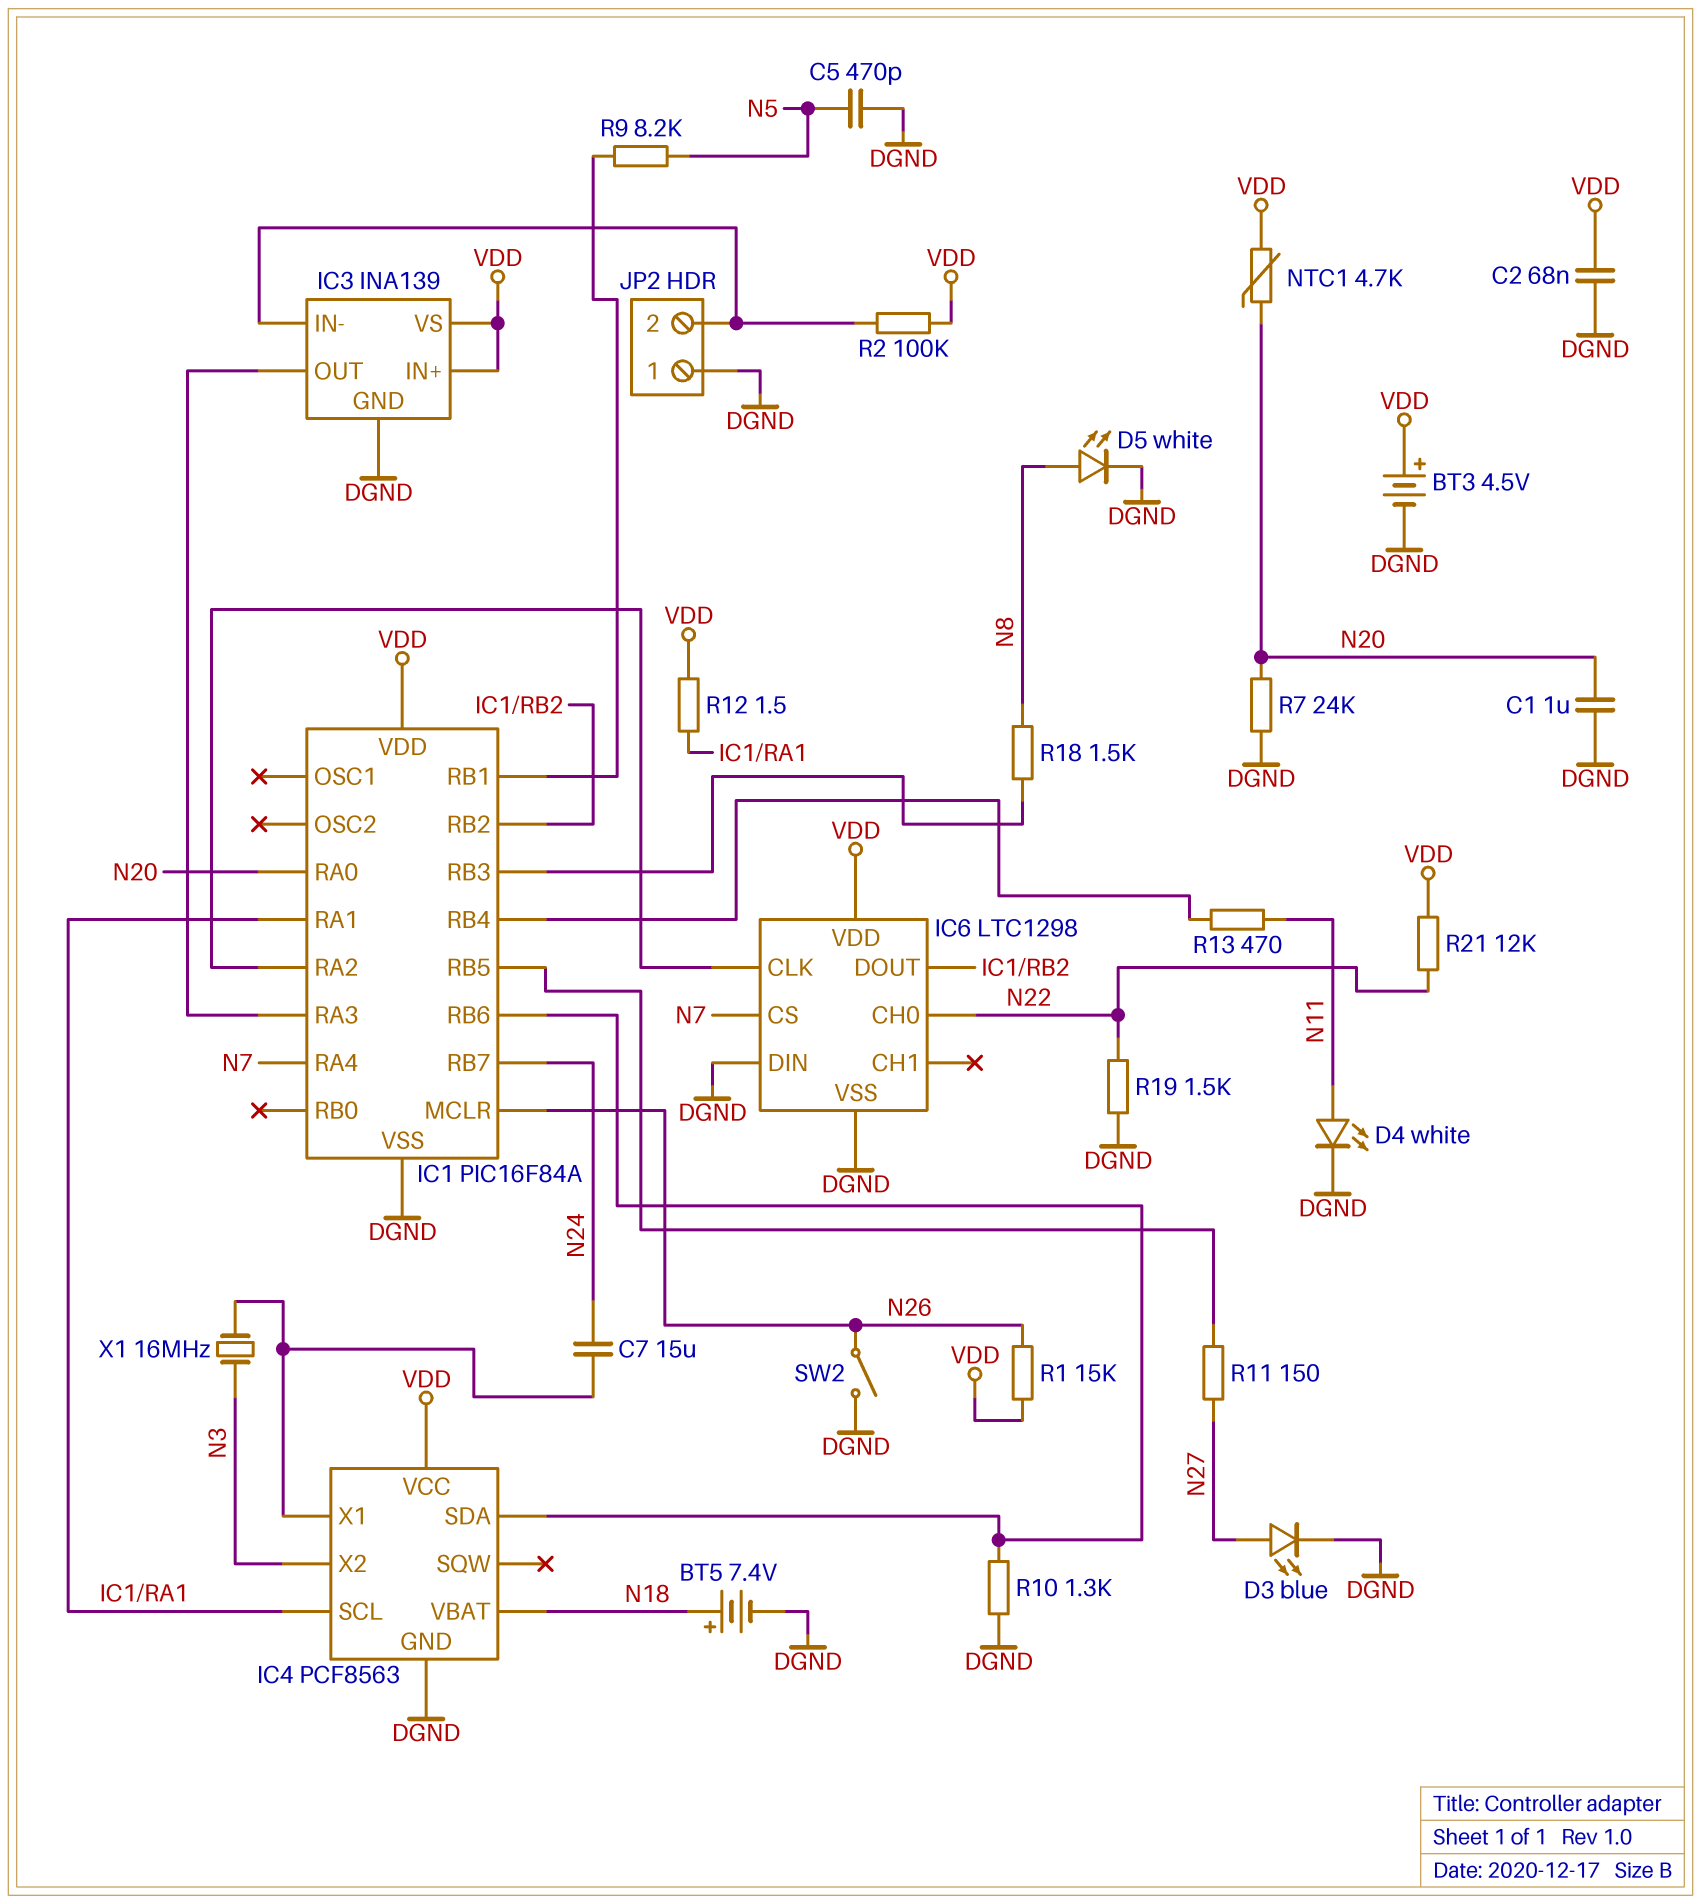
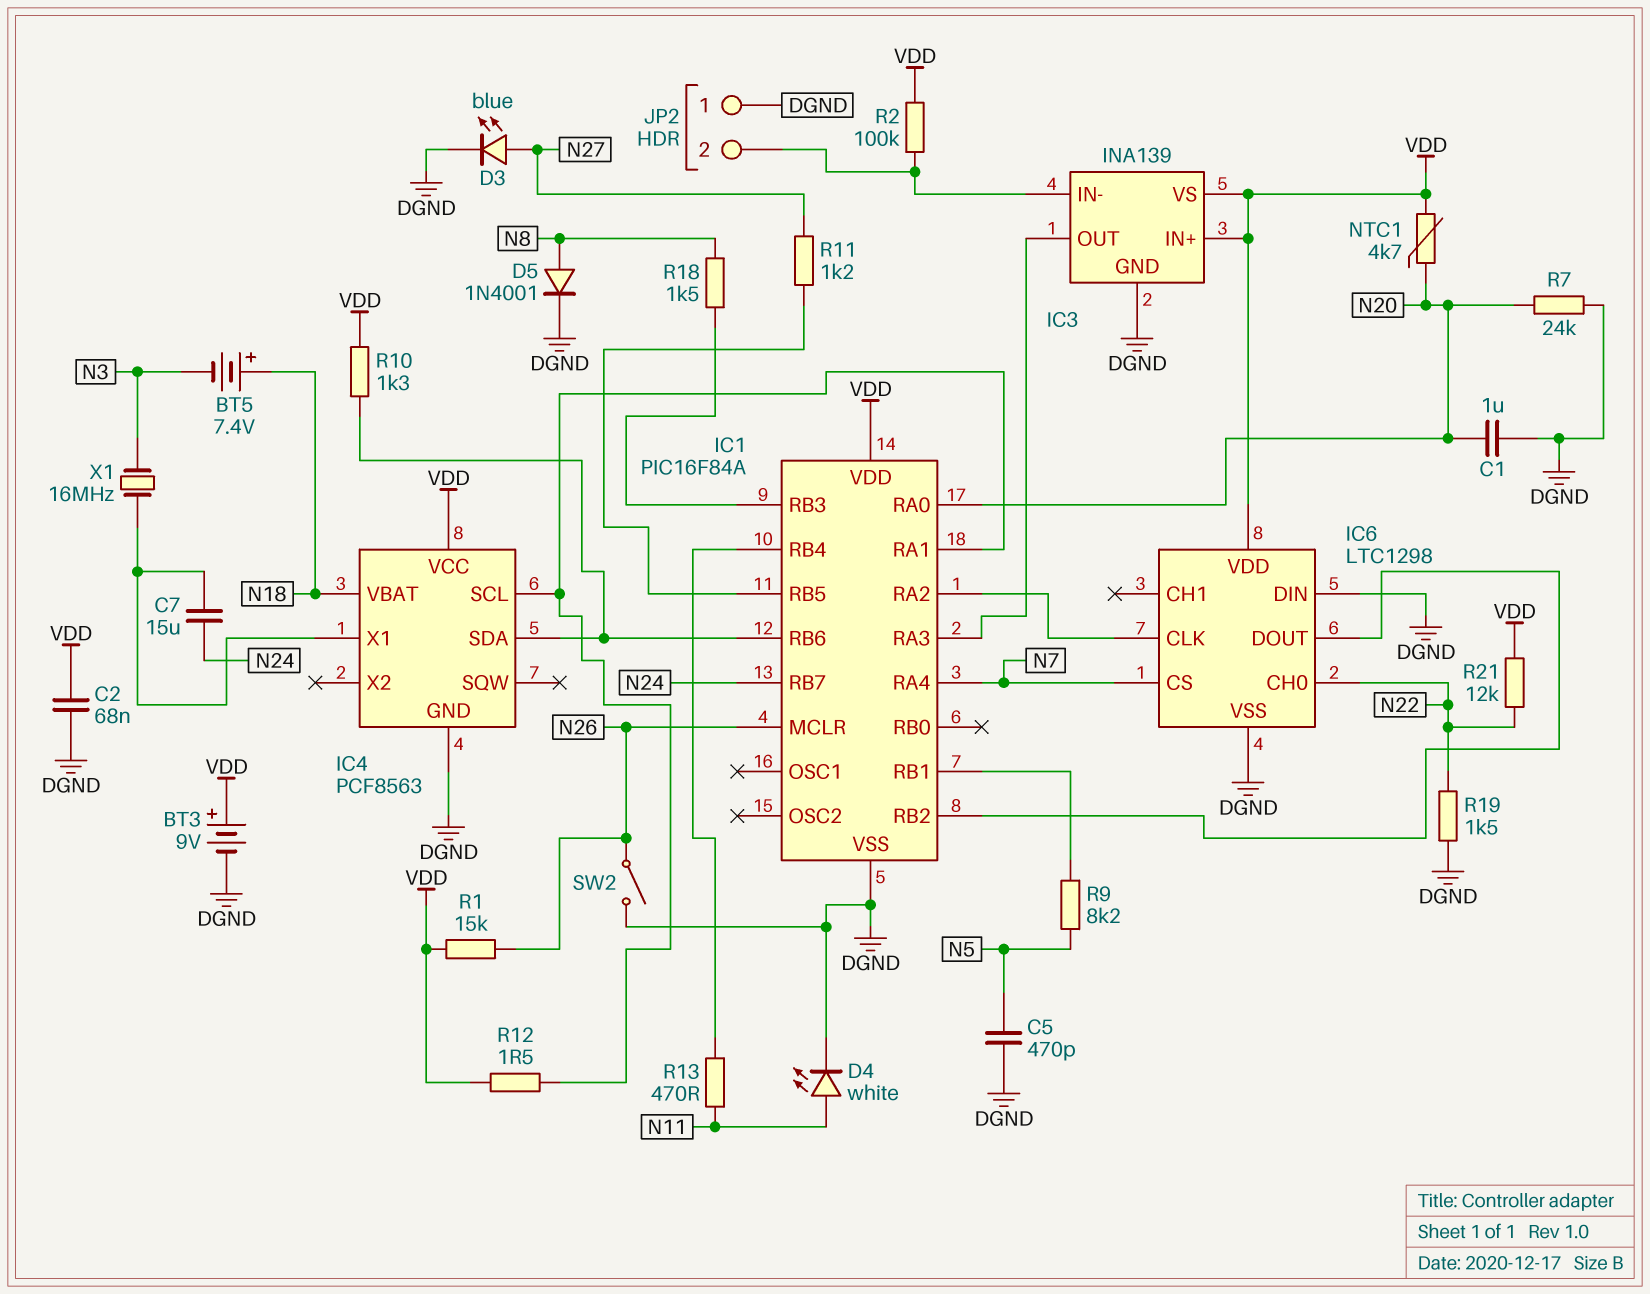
BT3: 4.5V (plus VDD, minus DGND) -> 9V (plus VDD, minus DGND)
BT5: 7.4V (plus N18, minus DGND) -> 7.4V (plus N18, minus N3)
D5: LED white (A N8, K DGND) -> diode 1N4001 (A N8, K DGND)
IC4 pin X2: N3 -> none
R10: 1.3k (DGND, IC1/RB6) -> 1.3k (IC1/RB6, VDD)
R11: 150 (IC1/RB5, N27) -> 1.2k (IC1/RB5, N27)

